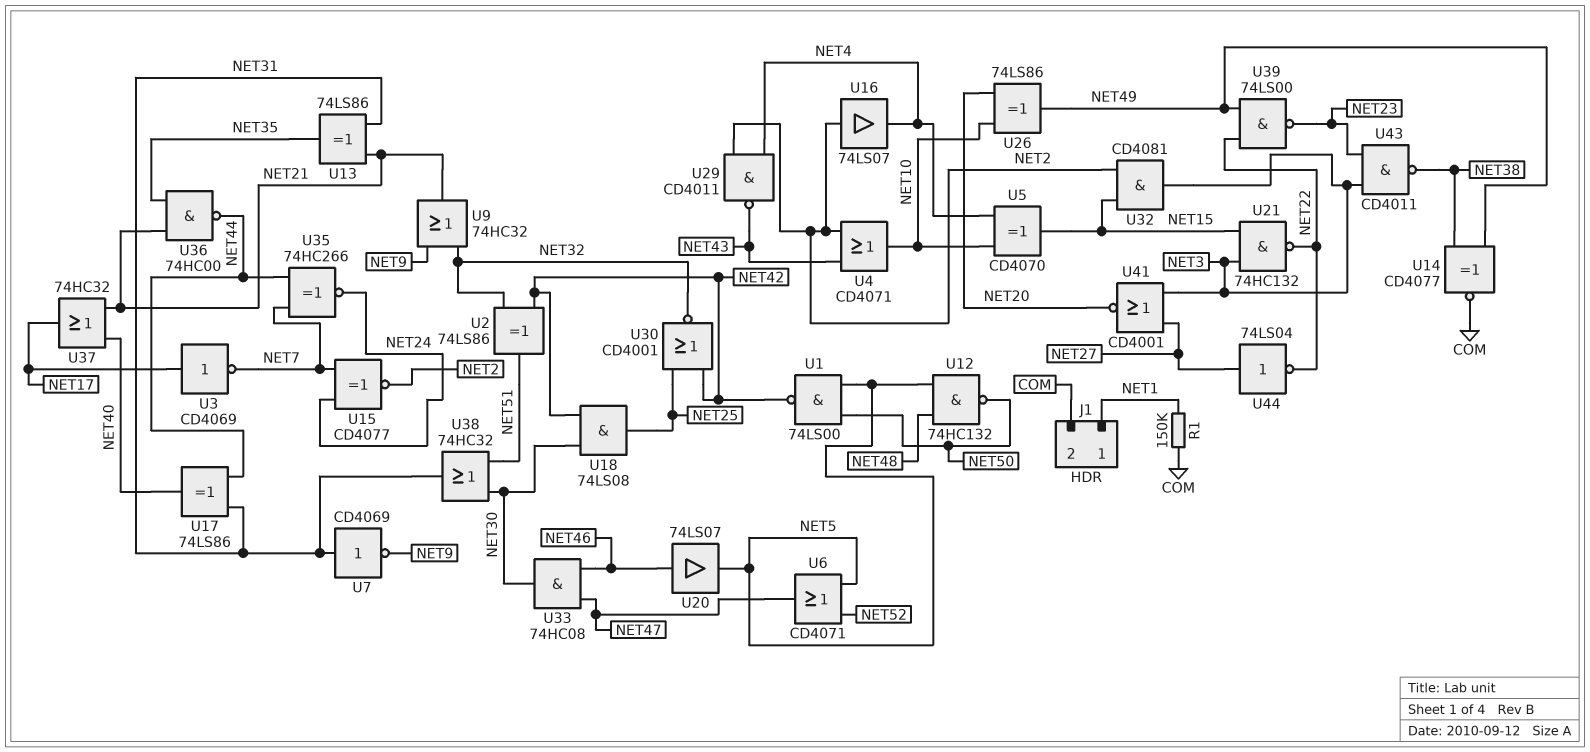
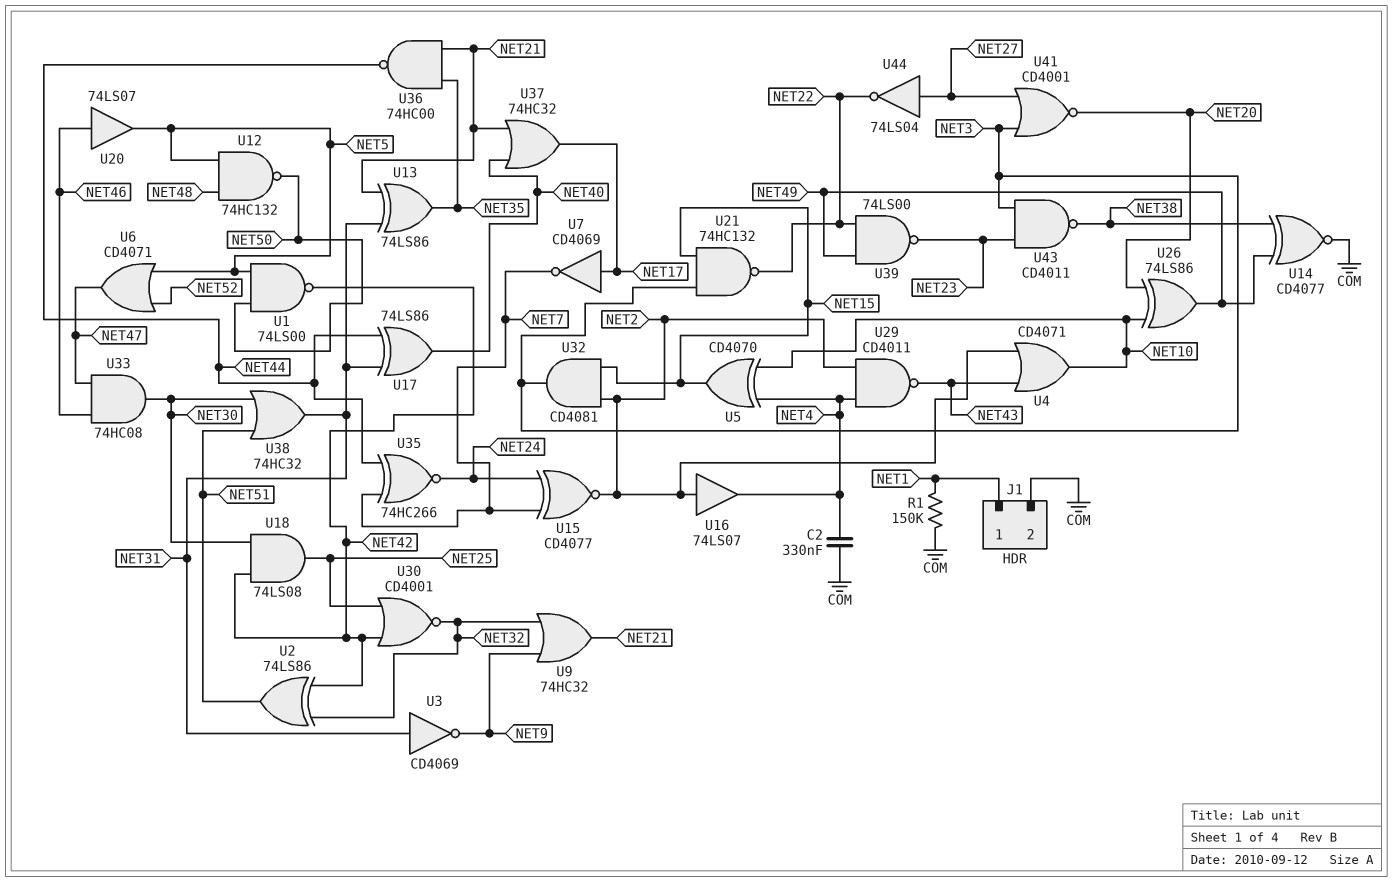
C2: none -> 330nF (COM, NET4)
U3: NOT CD4069 (in NET17, out NET7) -> NOT CD4069 (in NET31, out NET9)
U7: NOT CD4069 (in NET31, out NET9) -> NOT CD4069 (in NET17, out NET7)

